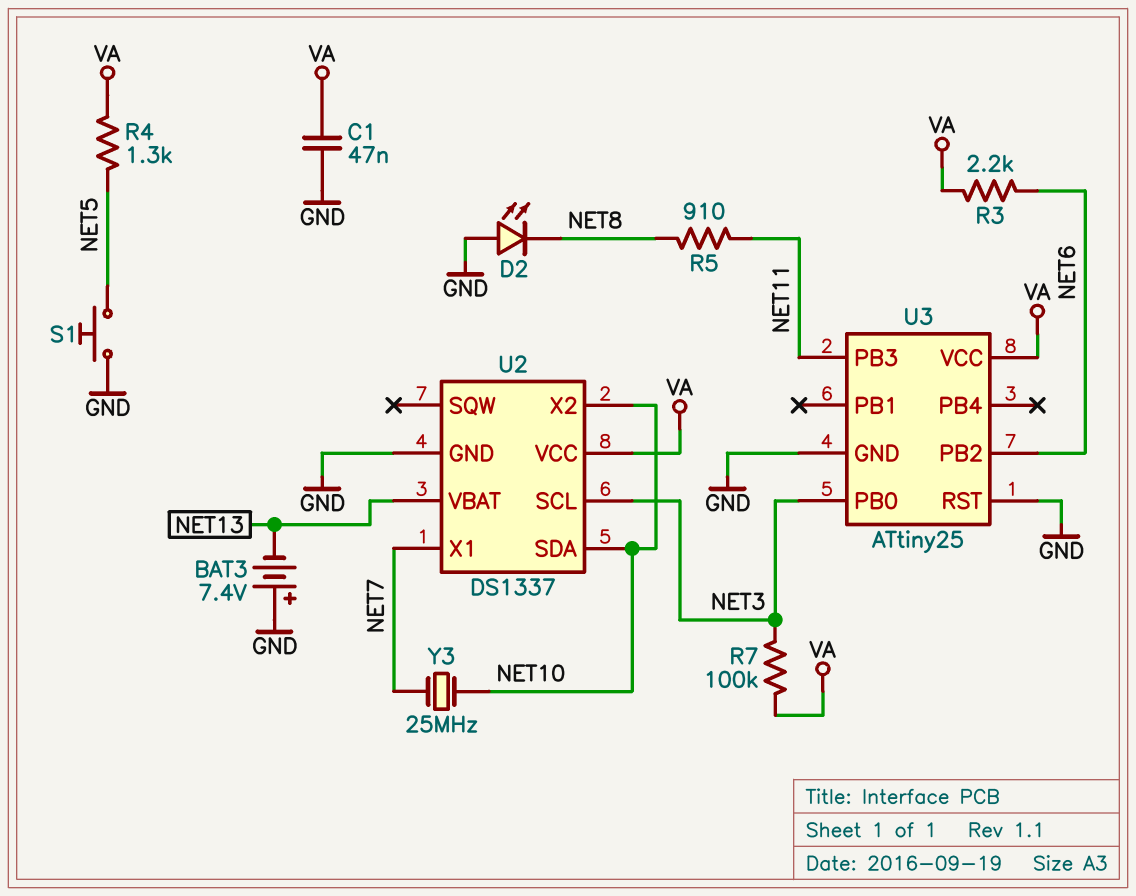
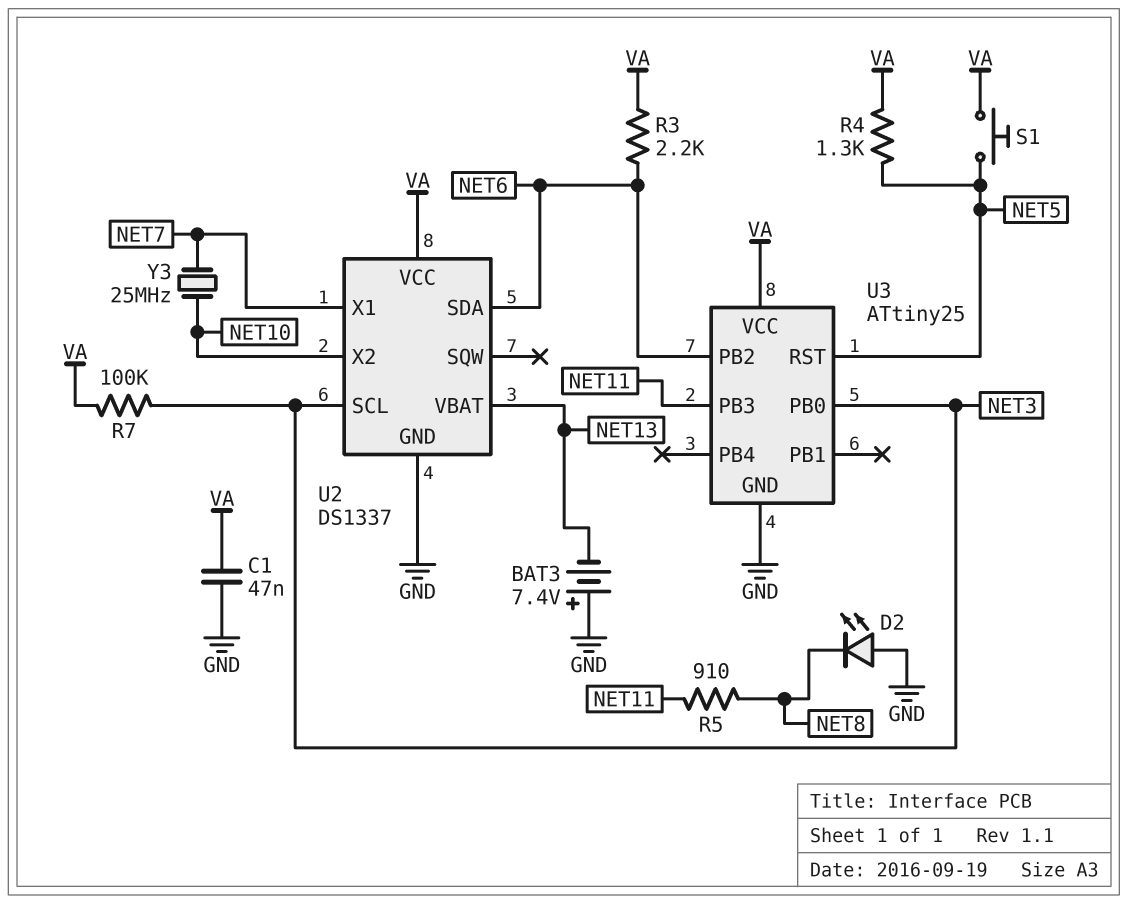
S1: button (GND, NET5) -> button (NET5, VA)
U2 pin SDA: NET10 -> NET6
U3 pin RST: GND -> NET5

